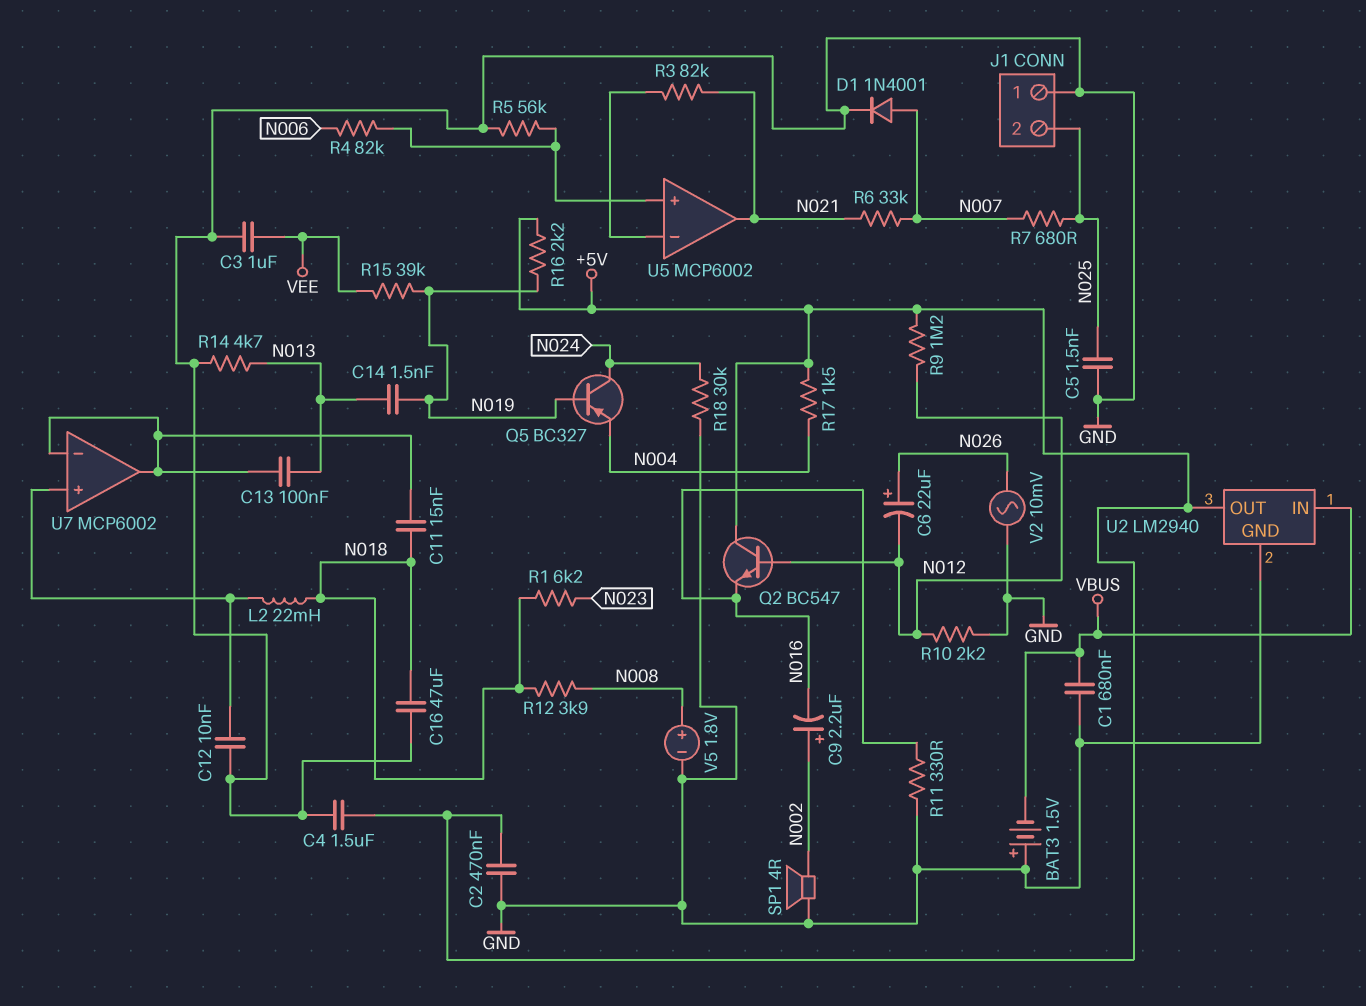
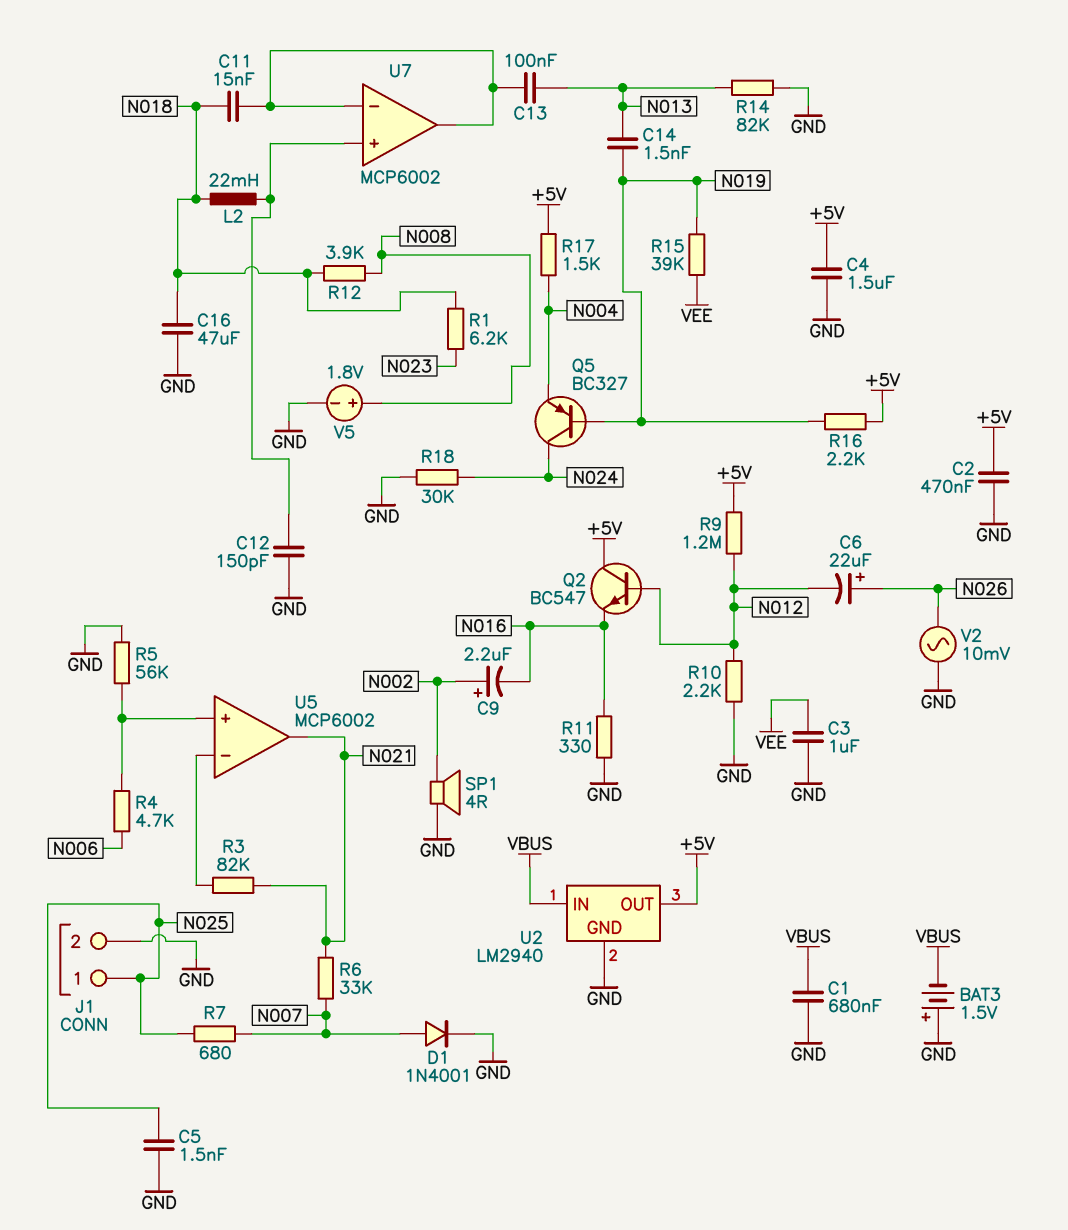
C12: 10nF (GND, U7/in+) -> 150pF (GND, U7/in+)
J1 pin 1: GND -> N025
J1 pin 2: N025 -> GND
R4: 82k (N006, U5/in+) -> 4.7k (N006, U5/in+)
R14: 4.7k (GND, N013) -> 82k (GND, N013)

